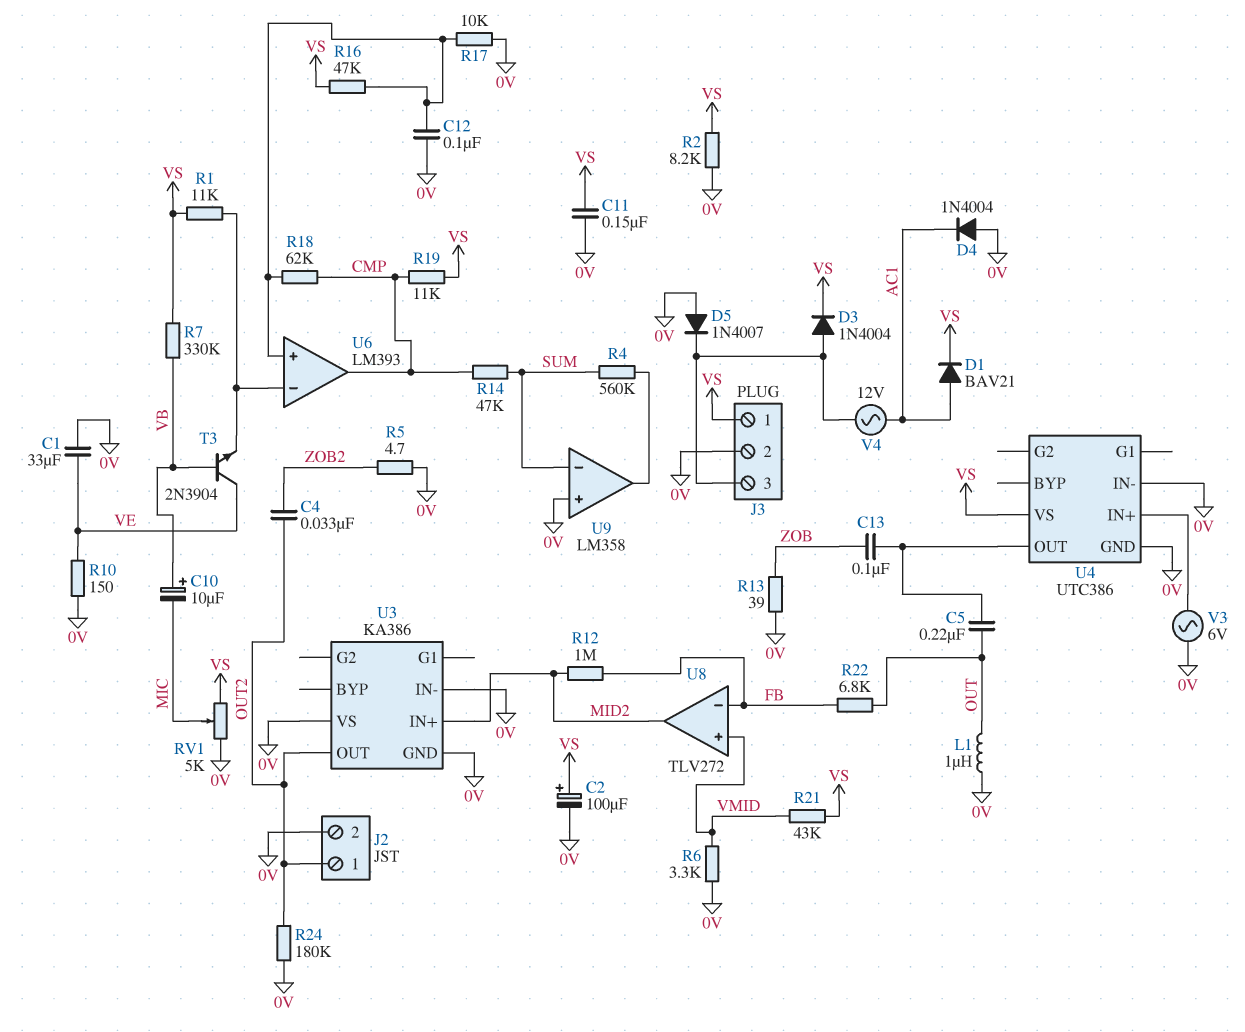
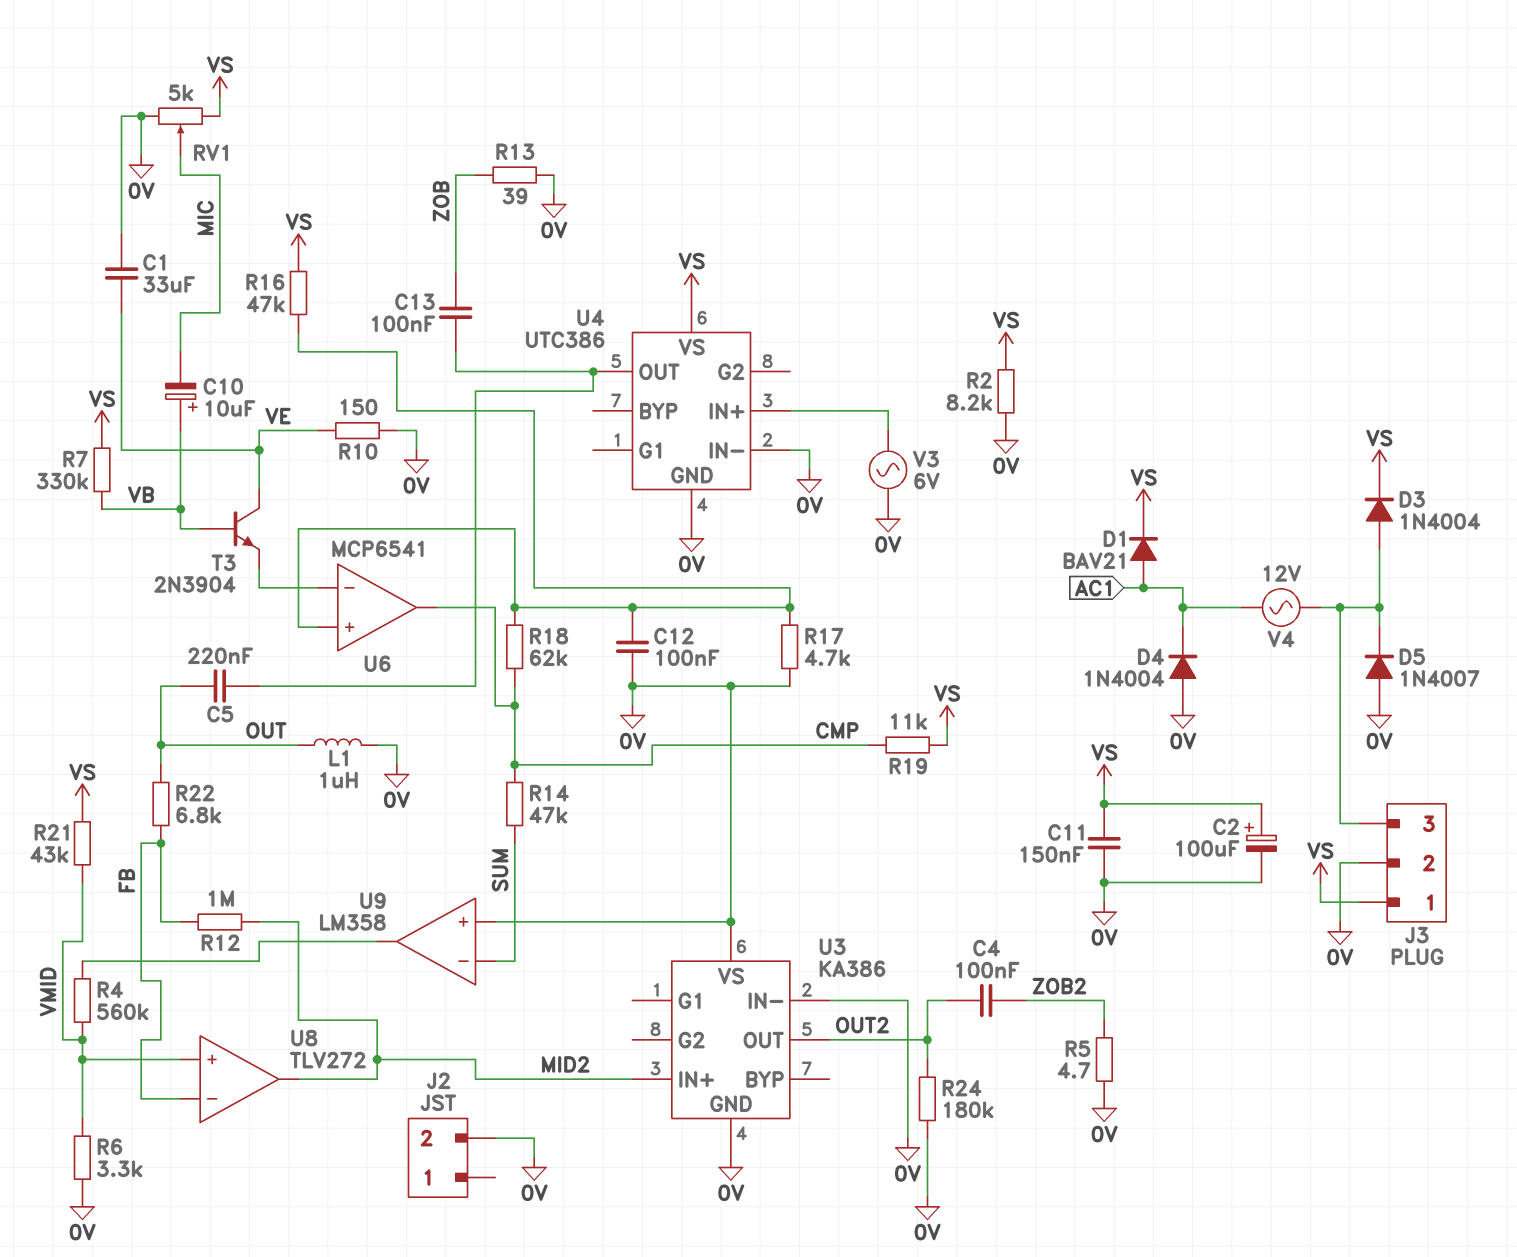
C4: 33nF (OUT2, ZOB2) -> 100nF (OUT2, ZOB2)
J2 pin 1: OUT2 -> none
R1: 11k (U6/in-, VS) -> none
R4: 560k (SUM, U9/out) -> 560k (U9/out, VMID)
R17: 10k (0V, U6/in+) -> 4.7k (0V, U6/in+)
U6: LM393 -> MCP6541

